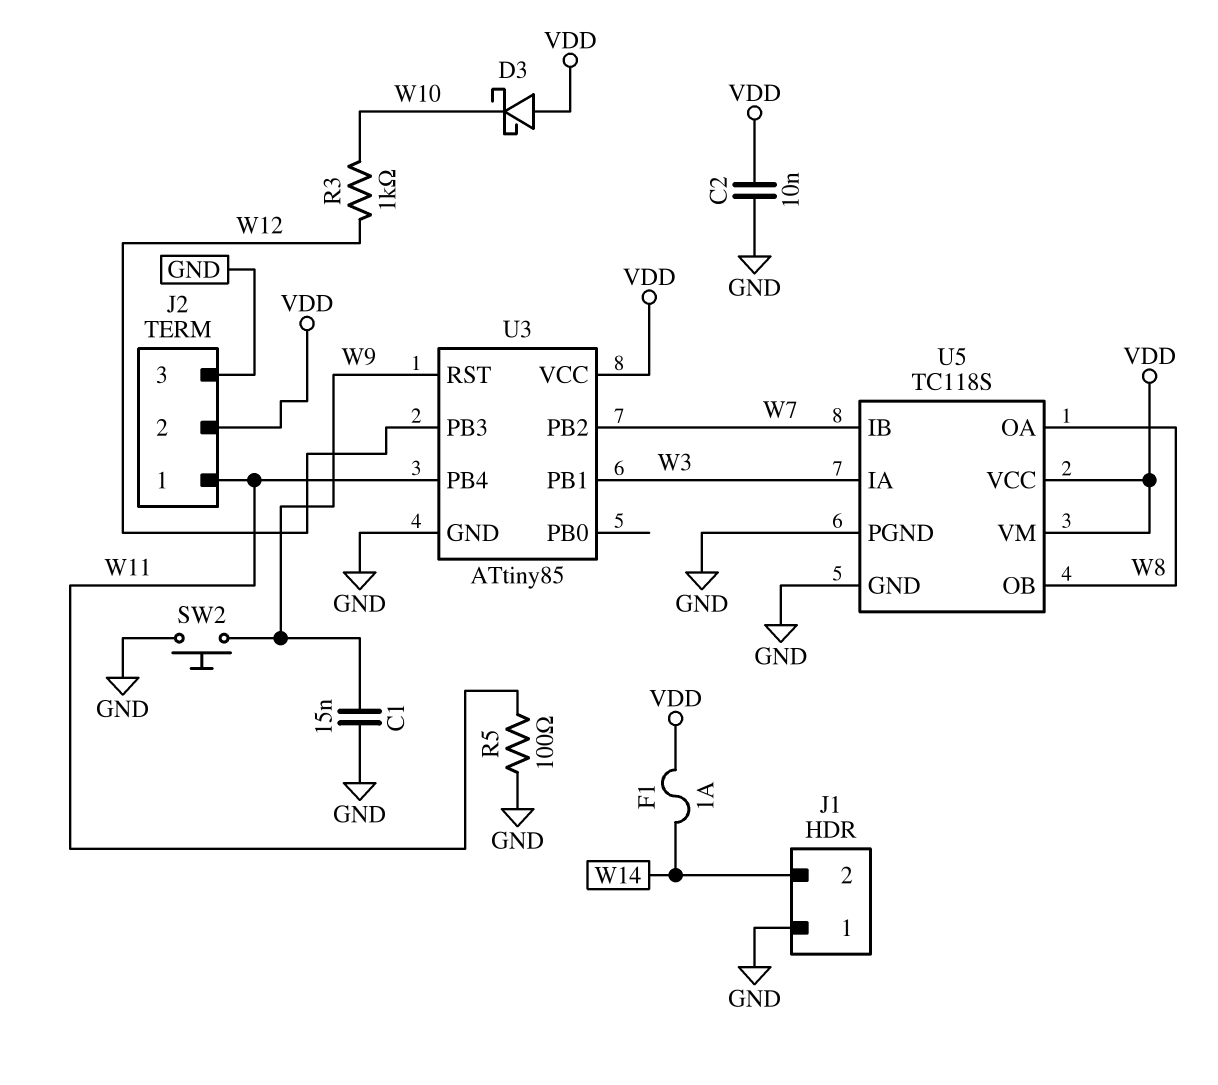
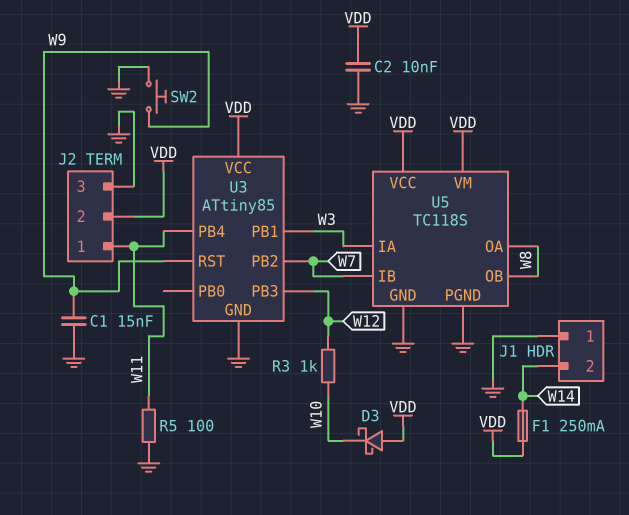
F1: 1A (VDD, W14) -> 250mA (VDD, W14)

